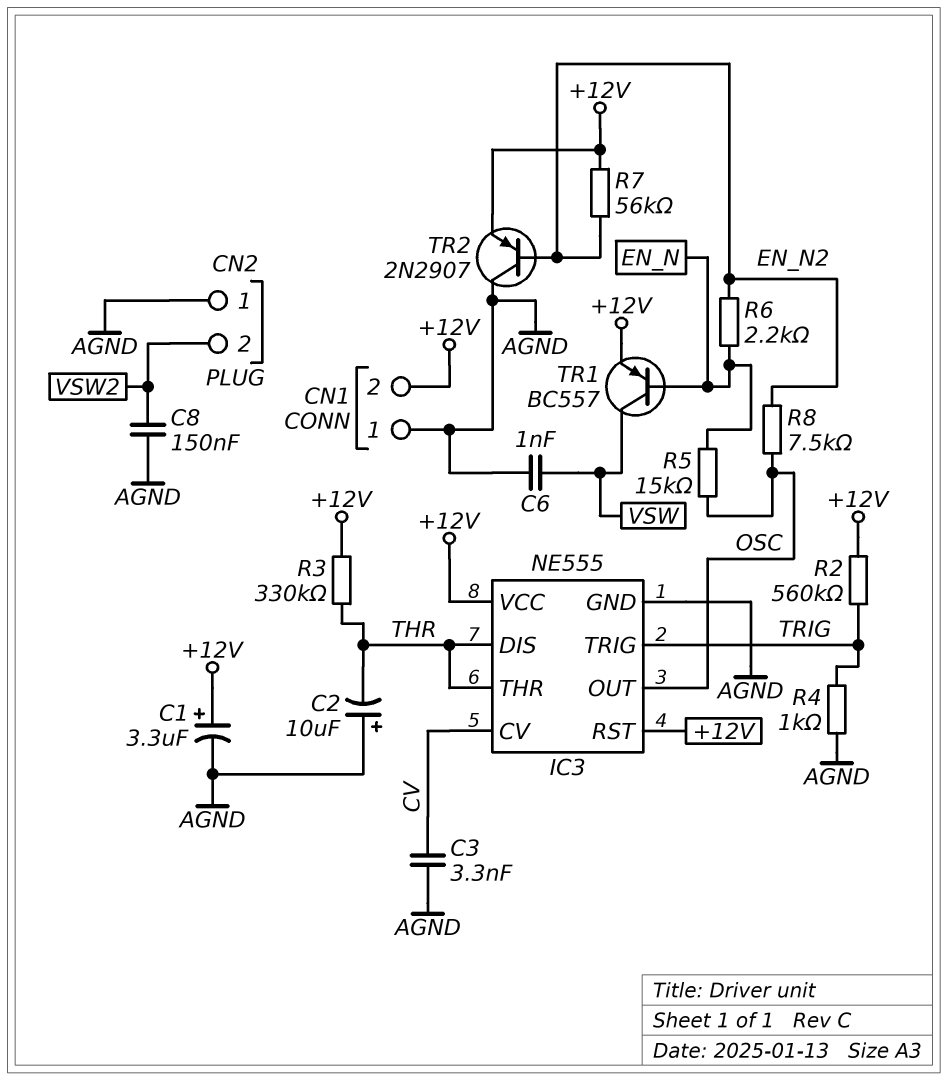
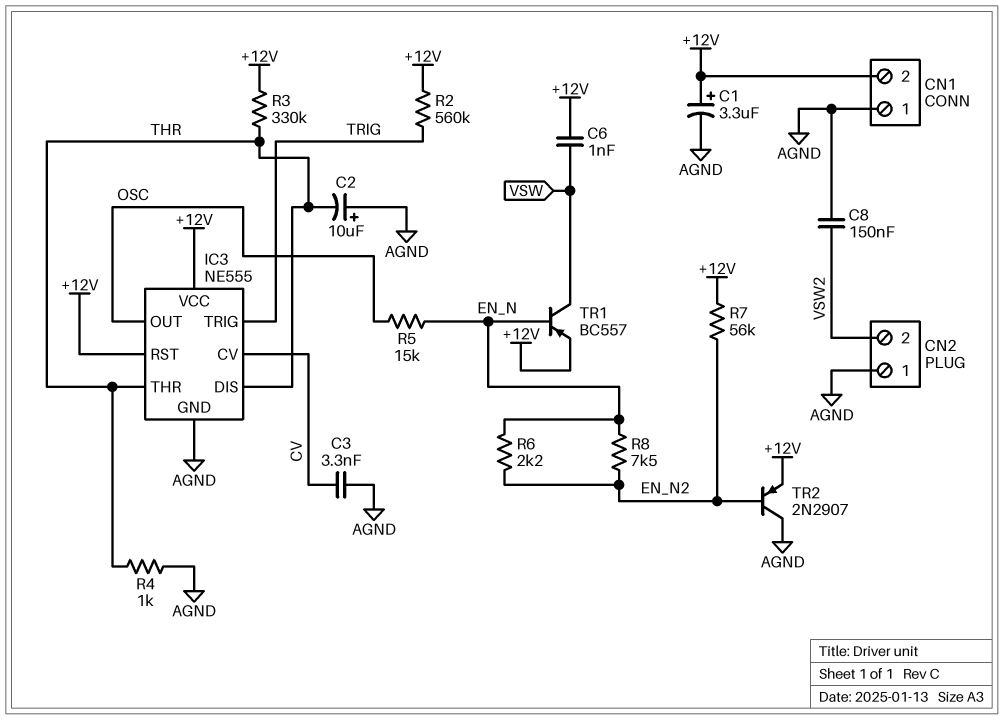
C6: 1nF (AGND, VSW) -> 1nF (+12V, VSW)
R4: 1k (AGND, TRIG) -> 1k (AGND, THR)
R8: 7.5k (EN_N2, OSC) -> 7.5k (EN_N, EN_N2)

